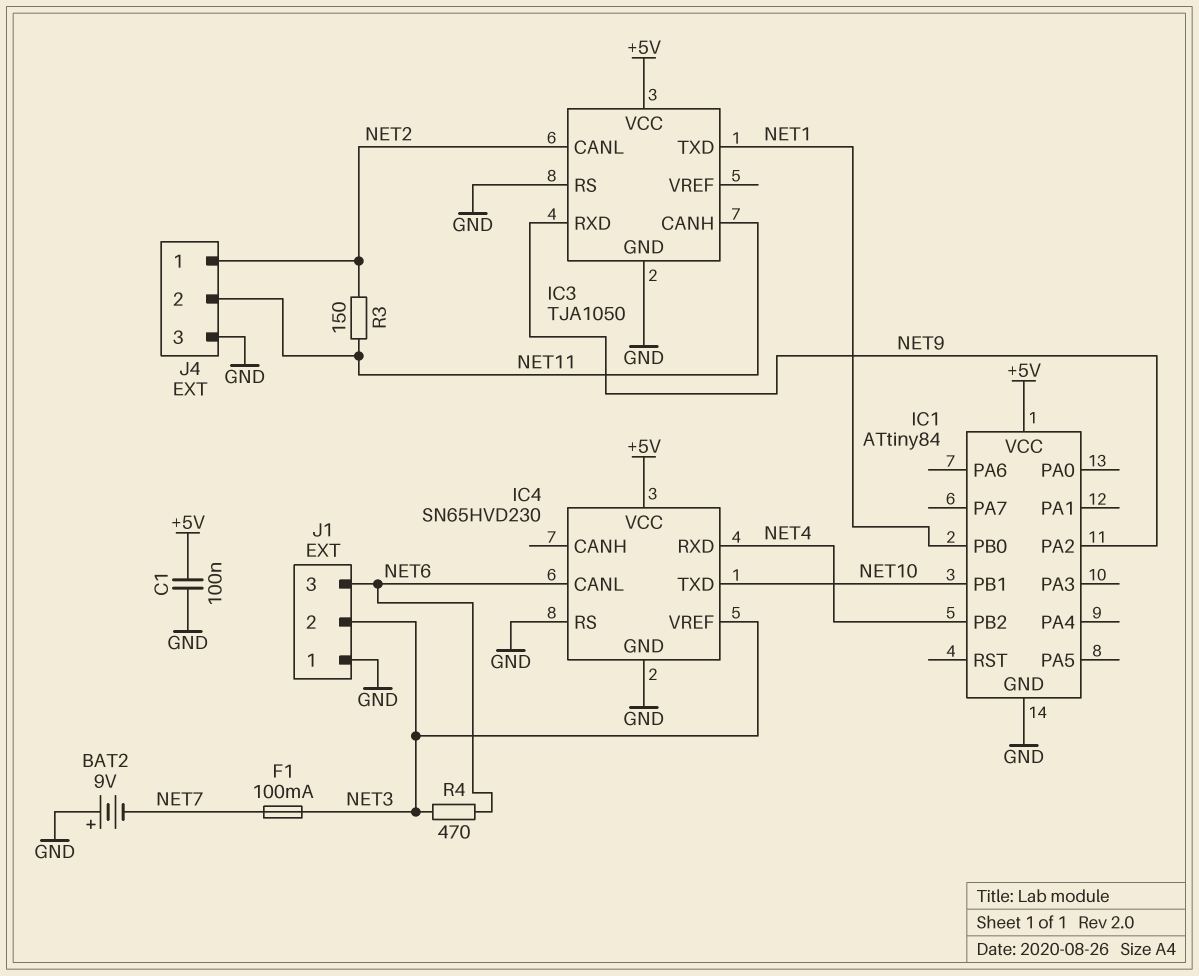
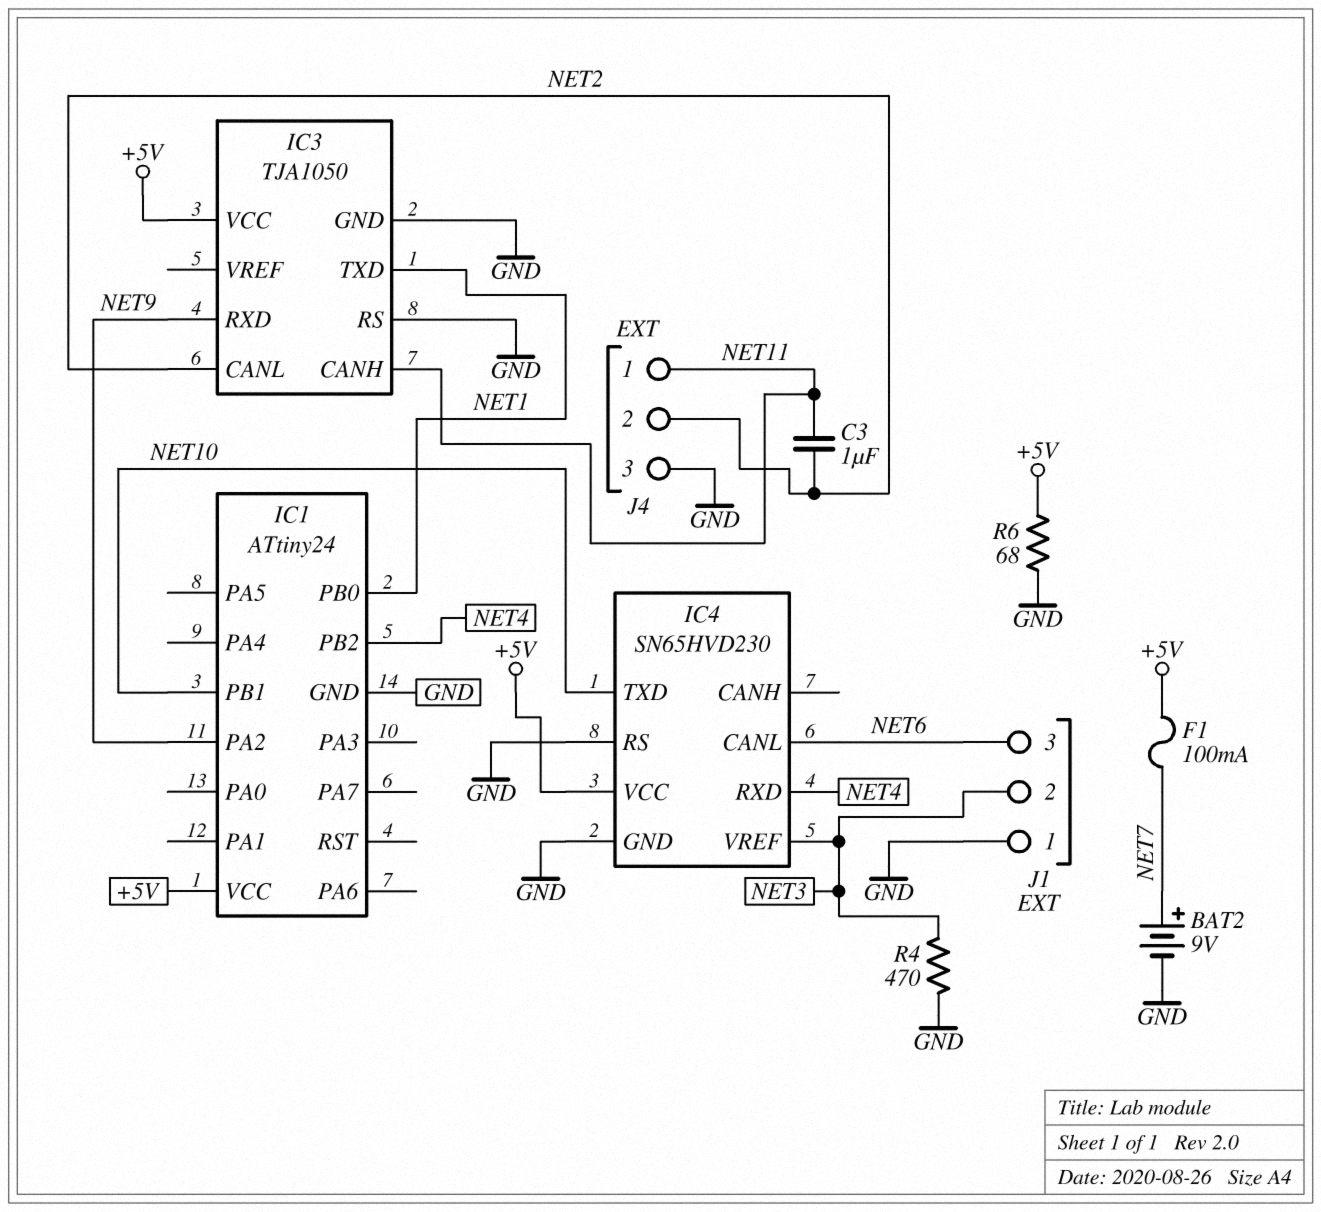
BAT2: 9V (plus GND, minus NET7) -> 9V (plus NET7, minus GND)
C1: 100nF (+5V, GND) -> none
C3: none -> 1uF (NET2, NET11)
F1: 100mA (NET3, NET7) -> 100mA (+5V, NET7)
IC1: ATtiny84 -> ATtiny24
J4 pin 1: NET2 -> NET11
J4 pin 2: NET11 -> NET2
R3: 150 (NET2, NET11) -> none
R4: 470 (NET3, NET6) -> 470 (GND, NET3)
R6: none -> 68 (+5V, GND)

